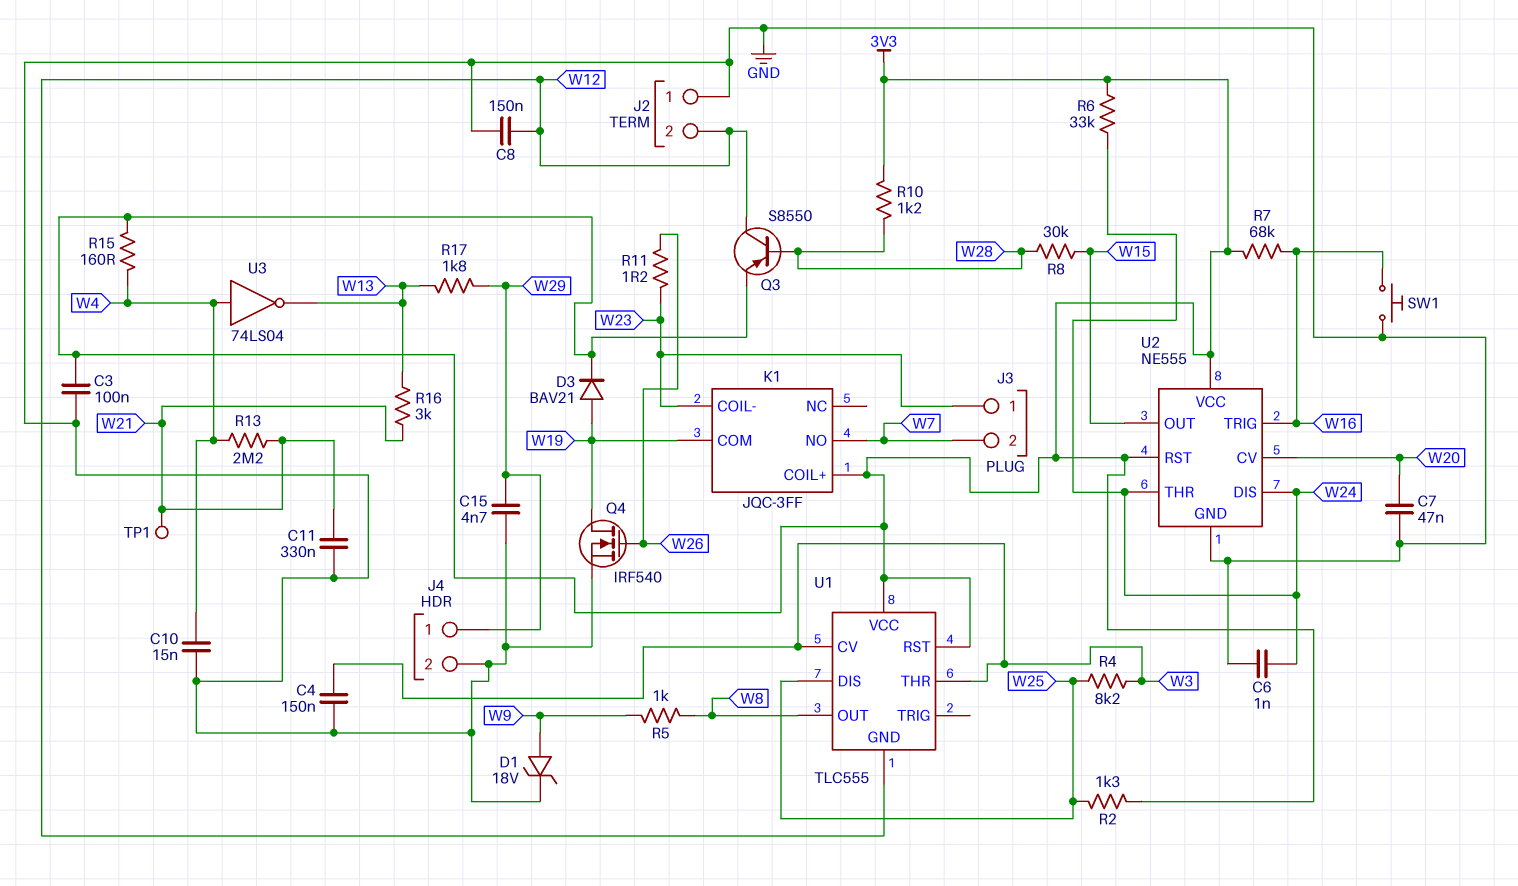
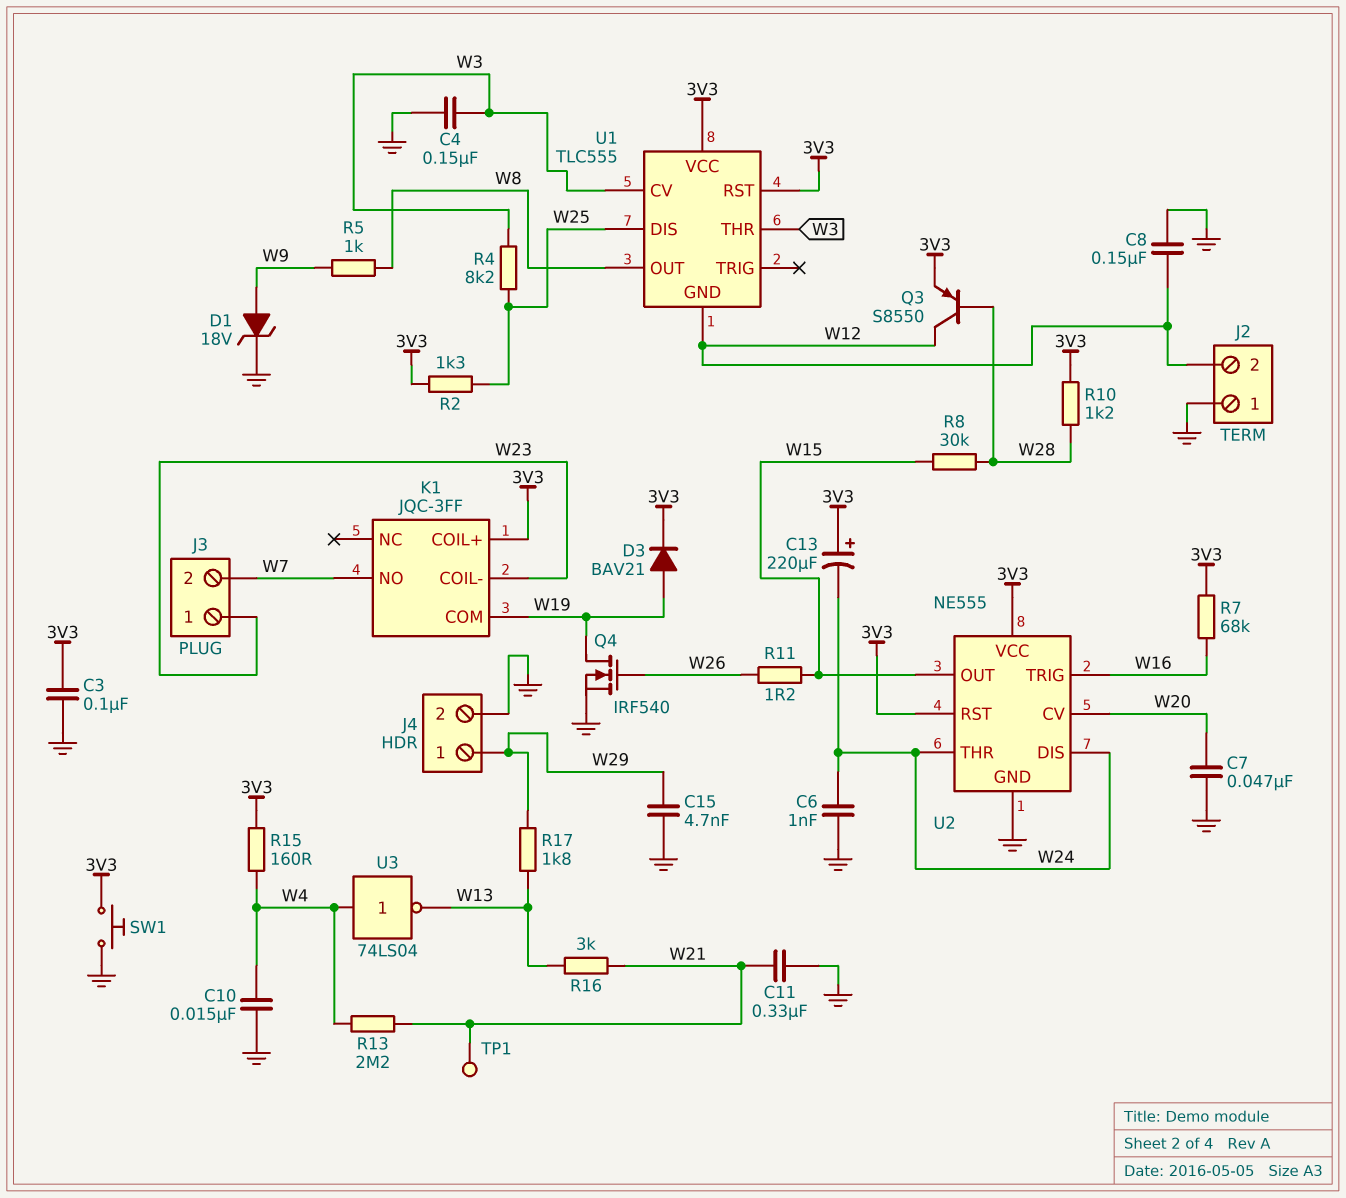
C13: none -> 220uF (plus 3V3, minus W24)
R6: 33k (3V3, W24) -> none
R11: 1.2 (W23, W26) -> 1.2 (W15, W26)
SW1: button (GND, W16) -> button (3V3, GND)

